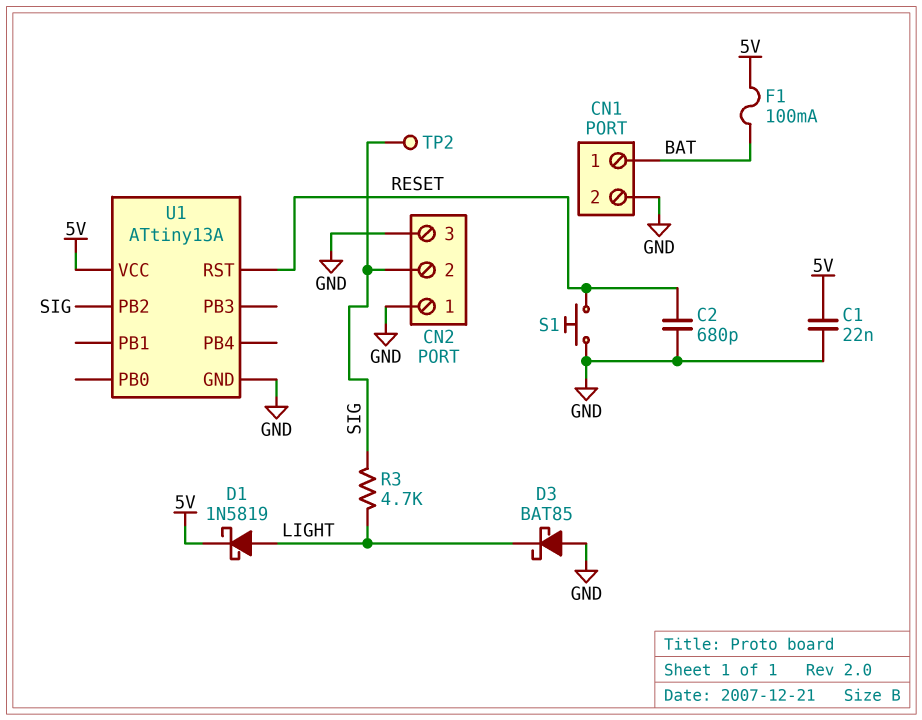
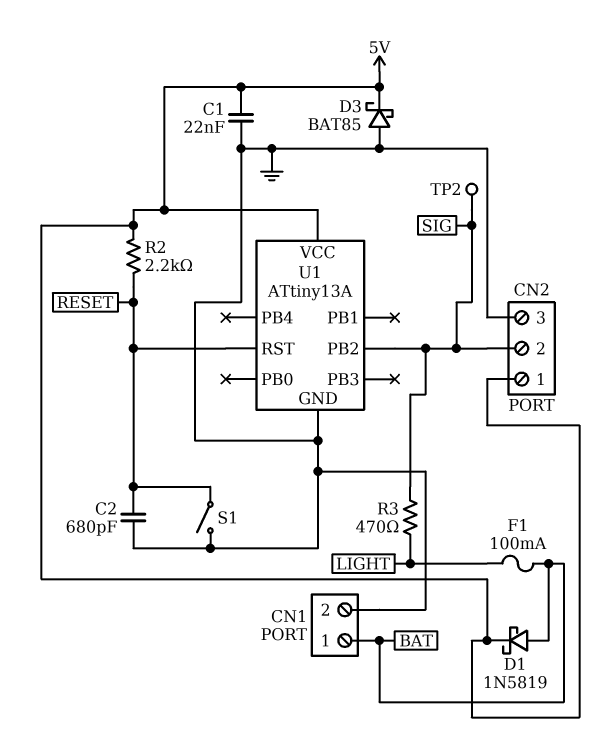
CN2 pin 1: GND -> 5V
D1: schottky 1N5819 (A LIGHT, K 5V) -> schottky 1N5819 (A BAT, K 5V)
D3: schottky BAT85 (A GND, K LIGHT) -> schottky BAT85 (A GND, K 5V)
F1: 100mA (5V, BAT) -> 100mA (BAT, LIGHT)
R2: none -> 2.2k (5V, RESET)
R3: 4.7k (LIGHT, SIG) -> 470 (LIGHT, SIG)
S1: button (GND, RESET) -> switch (GND, RESET)

